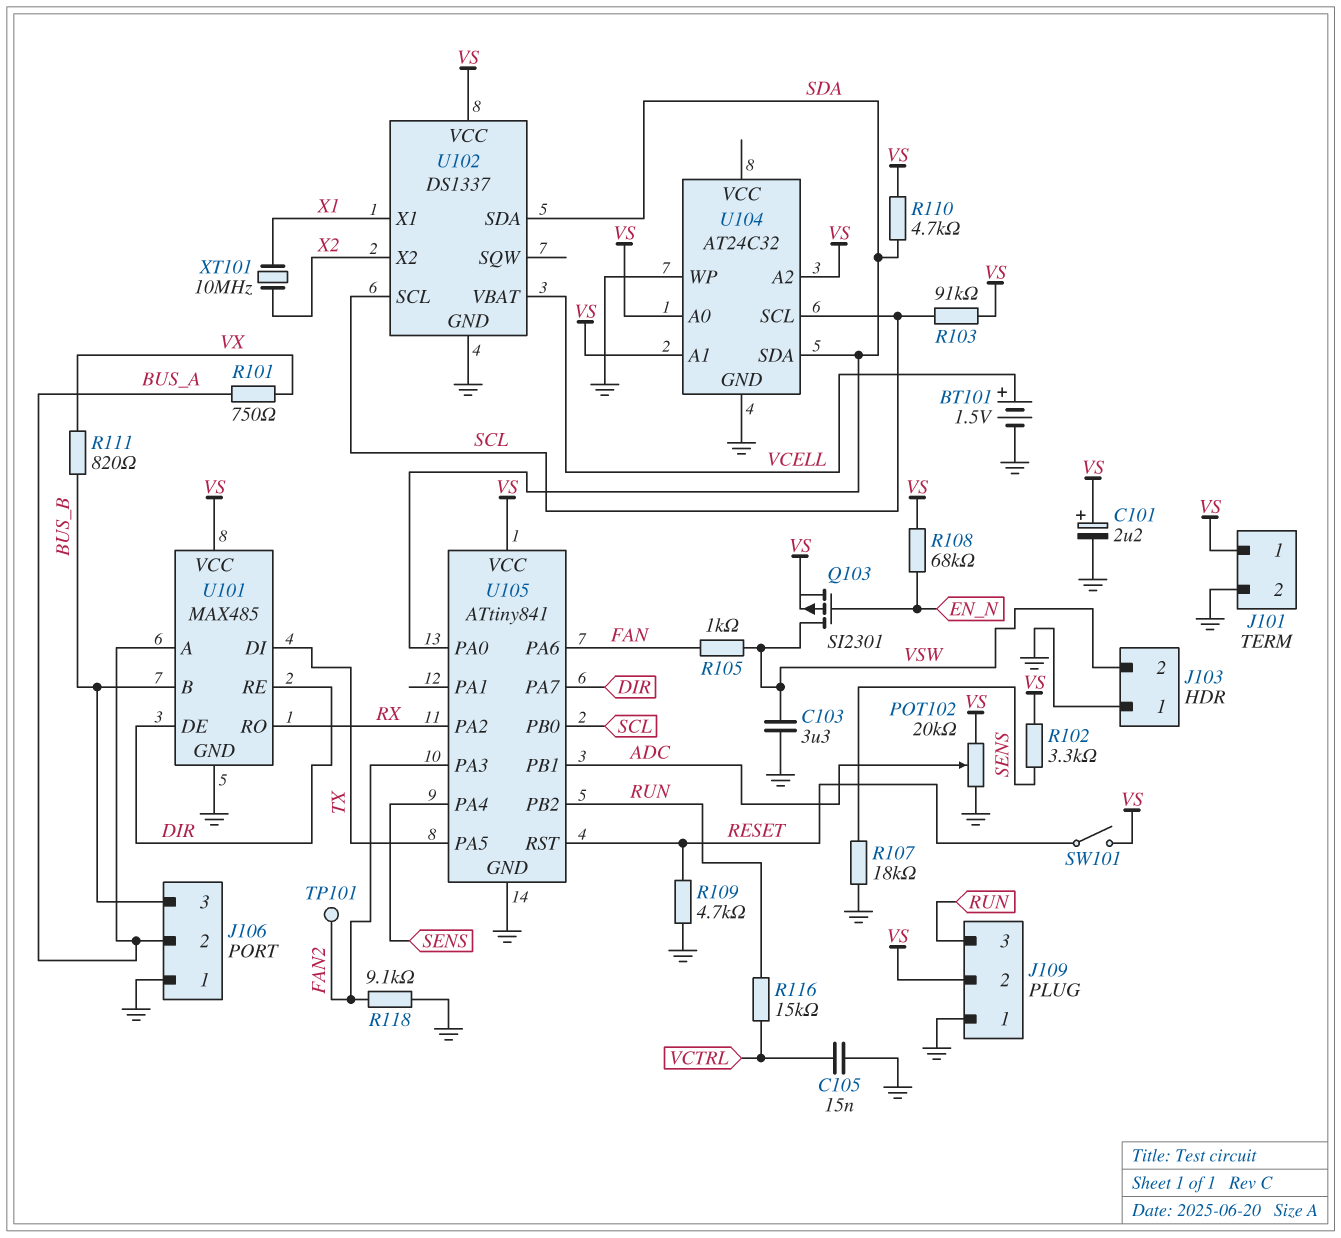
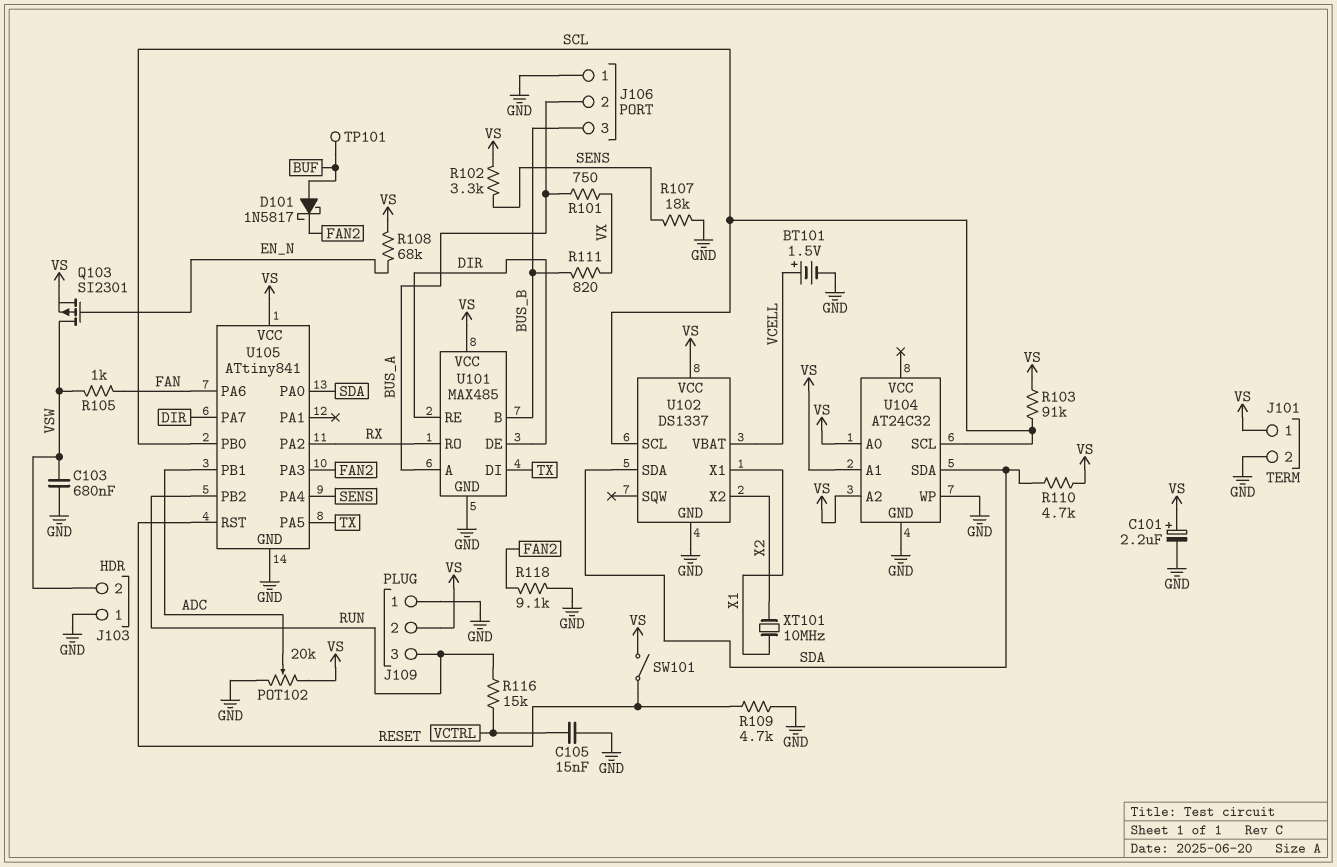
C103: 3.3uF (GND, VSW) -> 680nF (GND, VSW)
D101: none -> schottky 1N5817 (A BUF, K FAN2)
TP101: test point (FAN2) -> test point (BUF)

